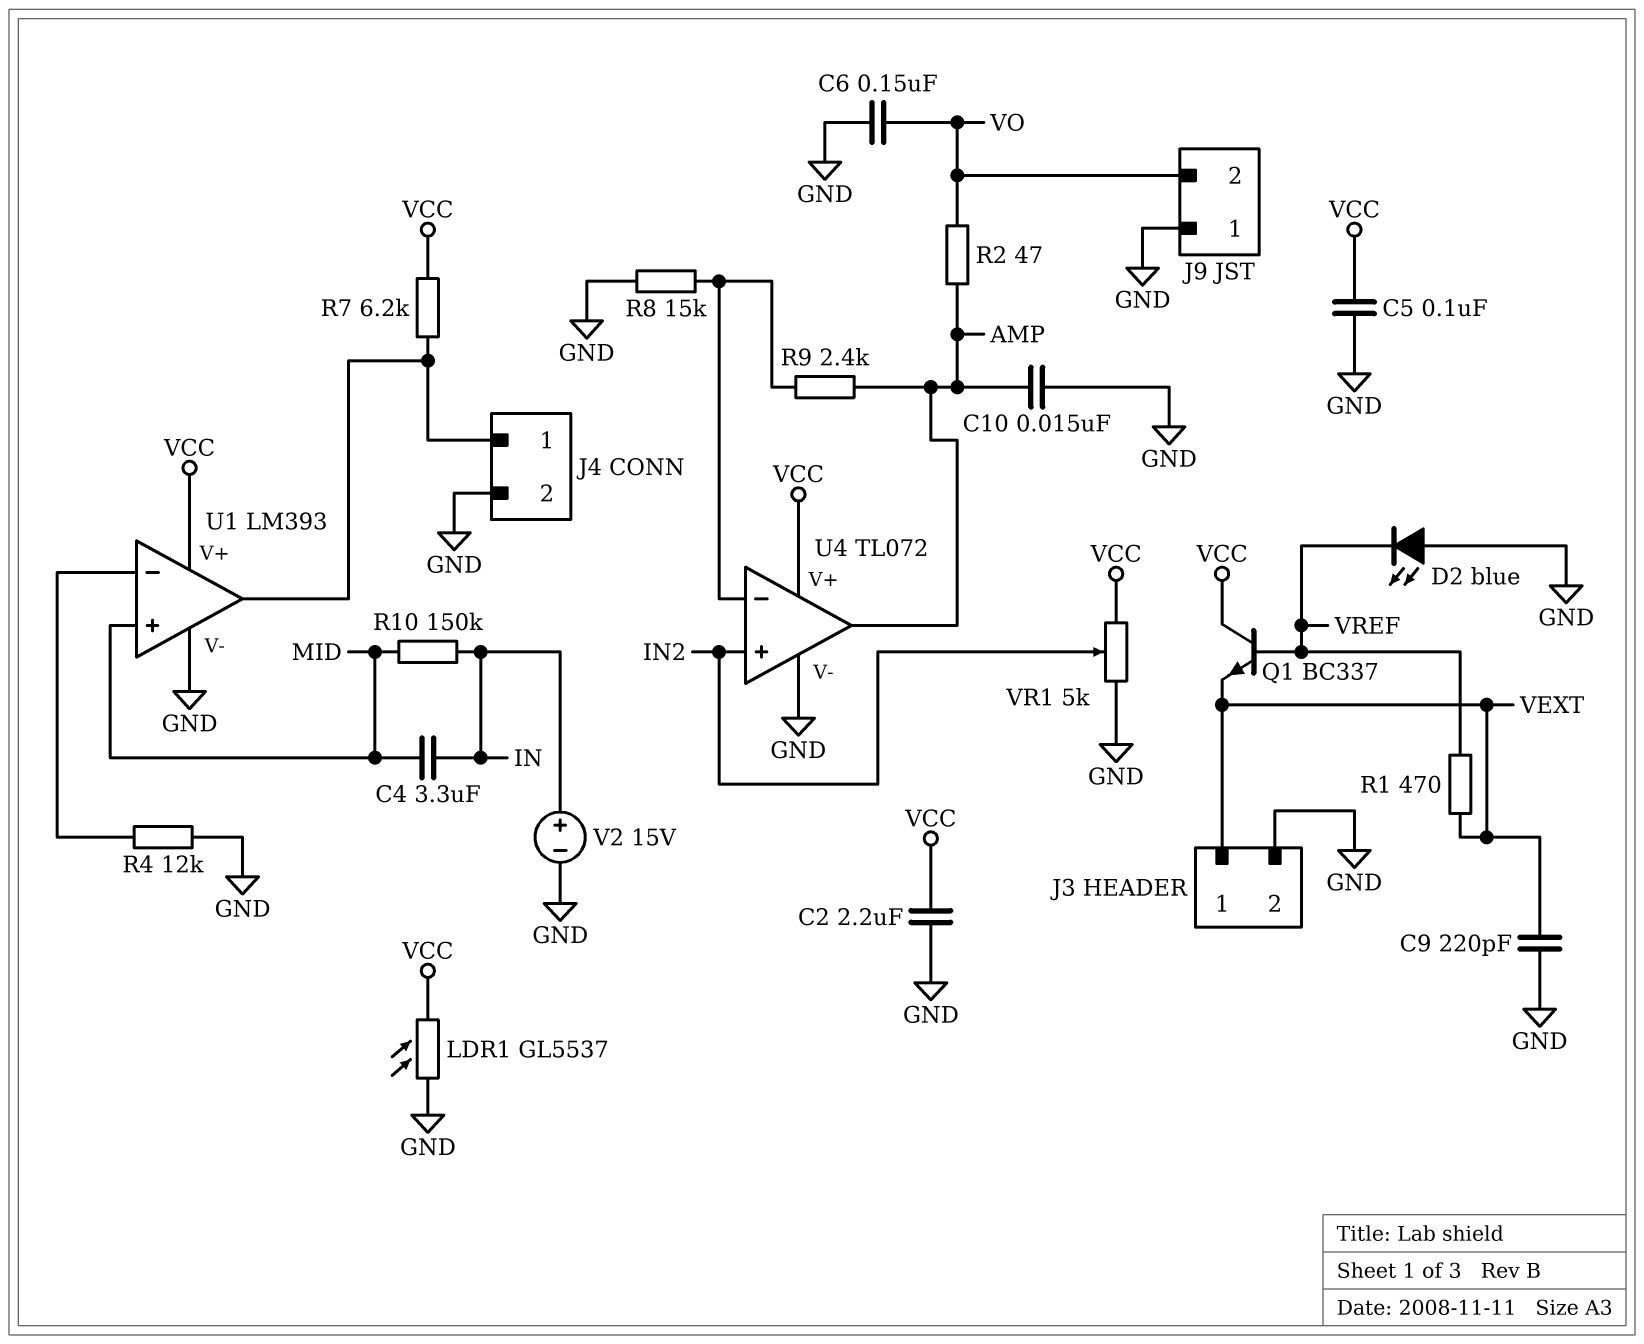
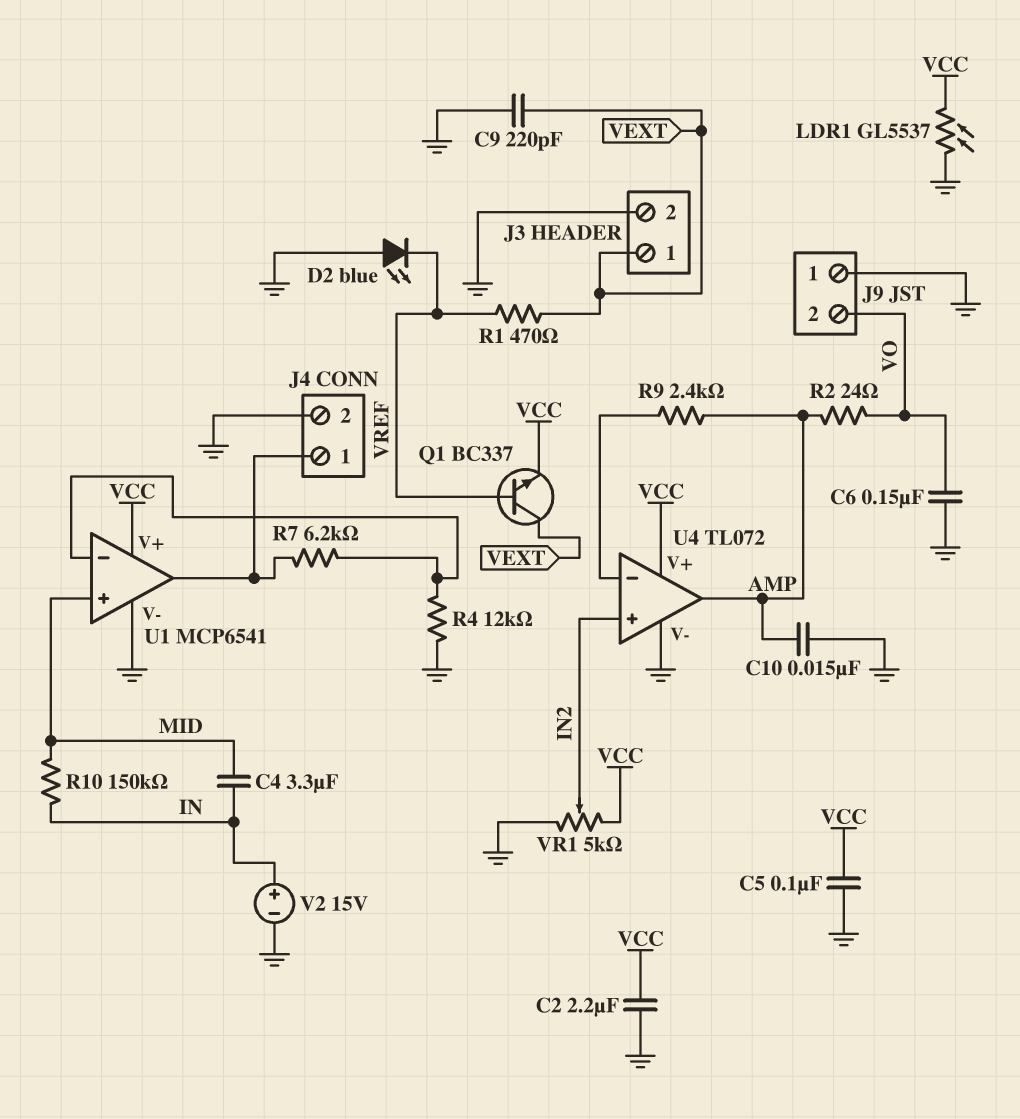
Q1: NPN BC337 (B VREF, C VCC, E VEXT) -> NPN BC337 (B VREF, C VEXT, E VCC)
R2: 47 (AMP, VO) -> 24 (AMP, VO)
R7: 6.2k (J4/1, VCC) -> 6.2k (J4/1, U1/in-)
R8: 15k (GND, U4/in-) -> none
U1: LM393 -> MCP6541

